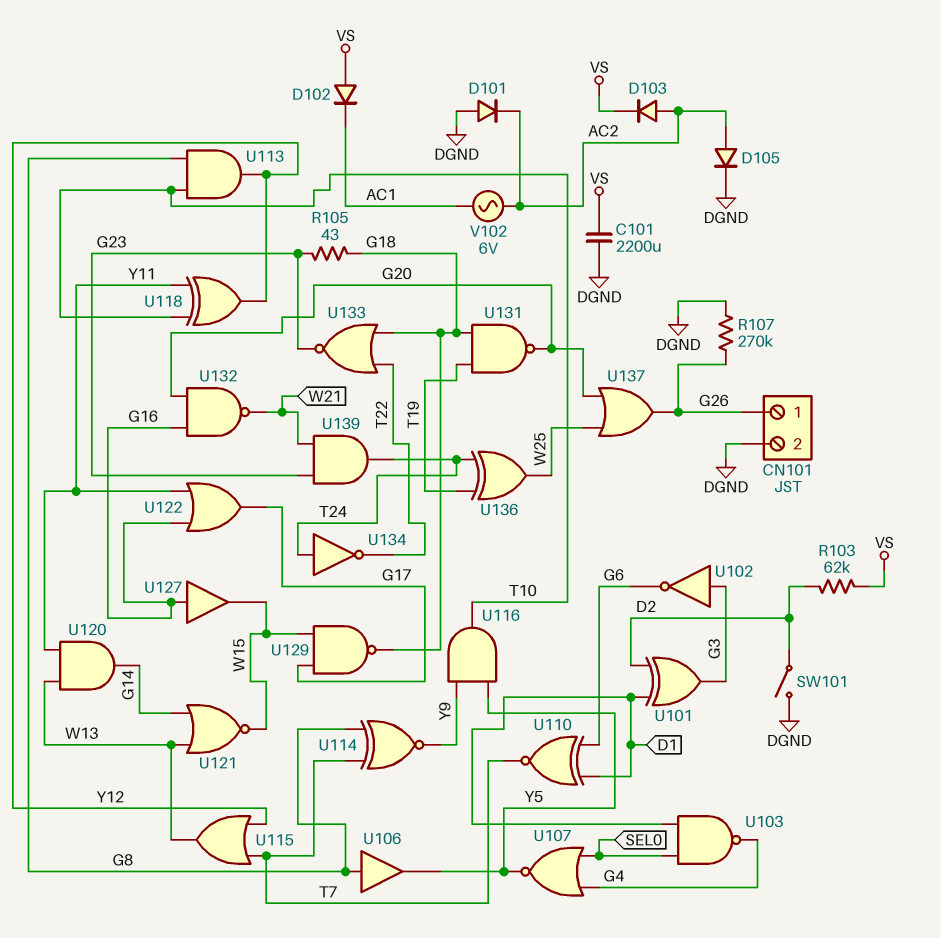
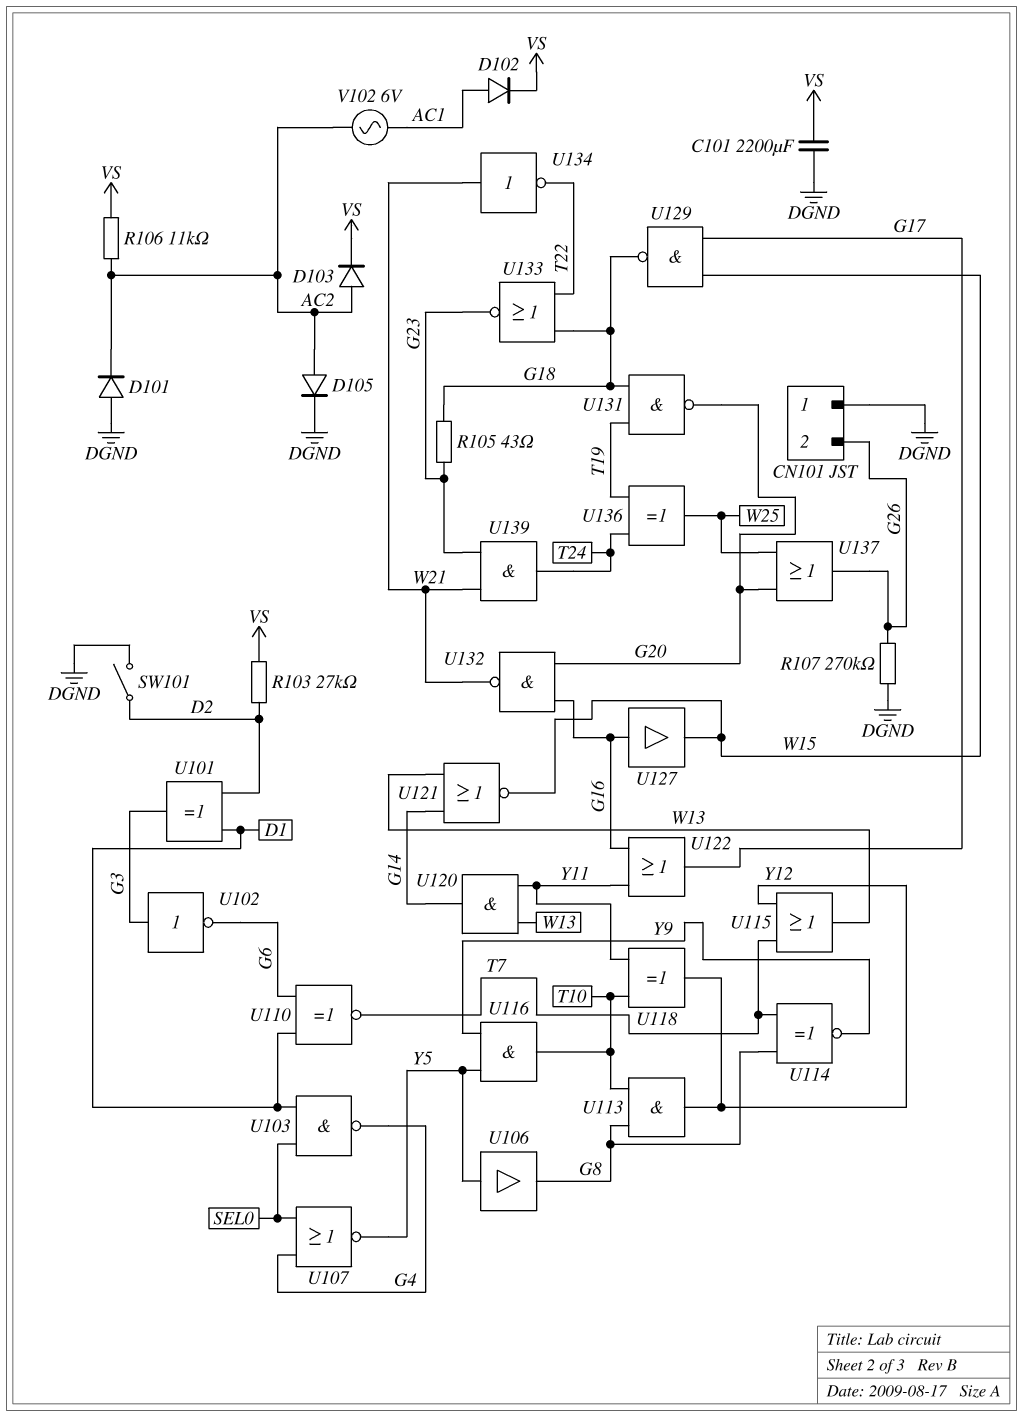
CN101 pin 1: G26 -> DGND
CN101 pin 2: DGND -> G26
D102: diode (A VS, K AC1) -> diode (A AC1, K VS)
R103: 62k (D2, VS) -> 27k (D2, VS)
R106: none -> 11k (AC2, VS)
U106: buffer (in G8, out Y5) -> buffer (in Y5, out G8)
U134: NOT (in T24, out T22) -> NOT (in W21, out T22)

